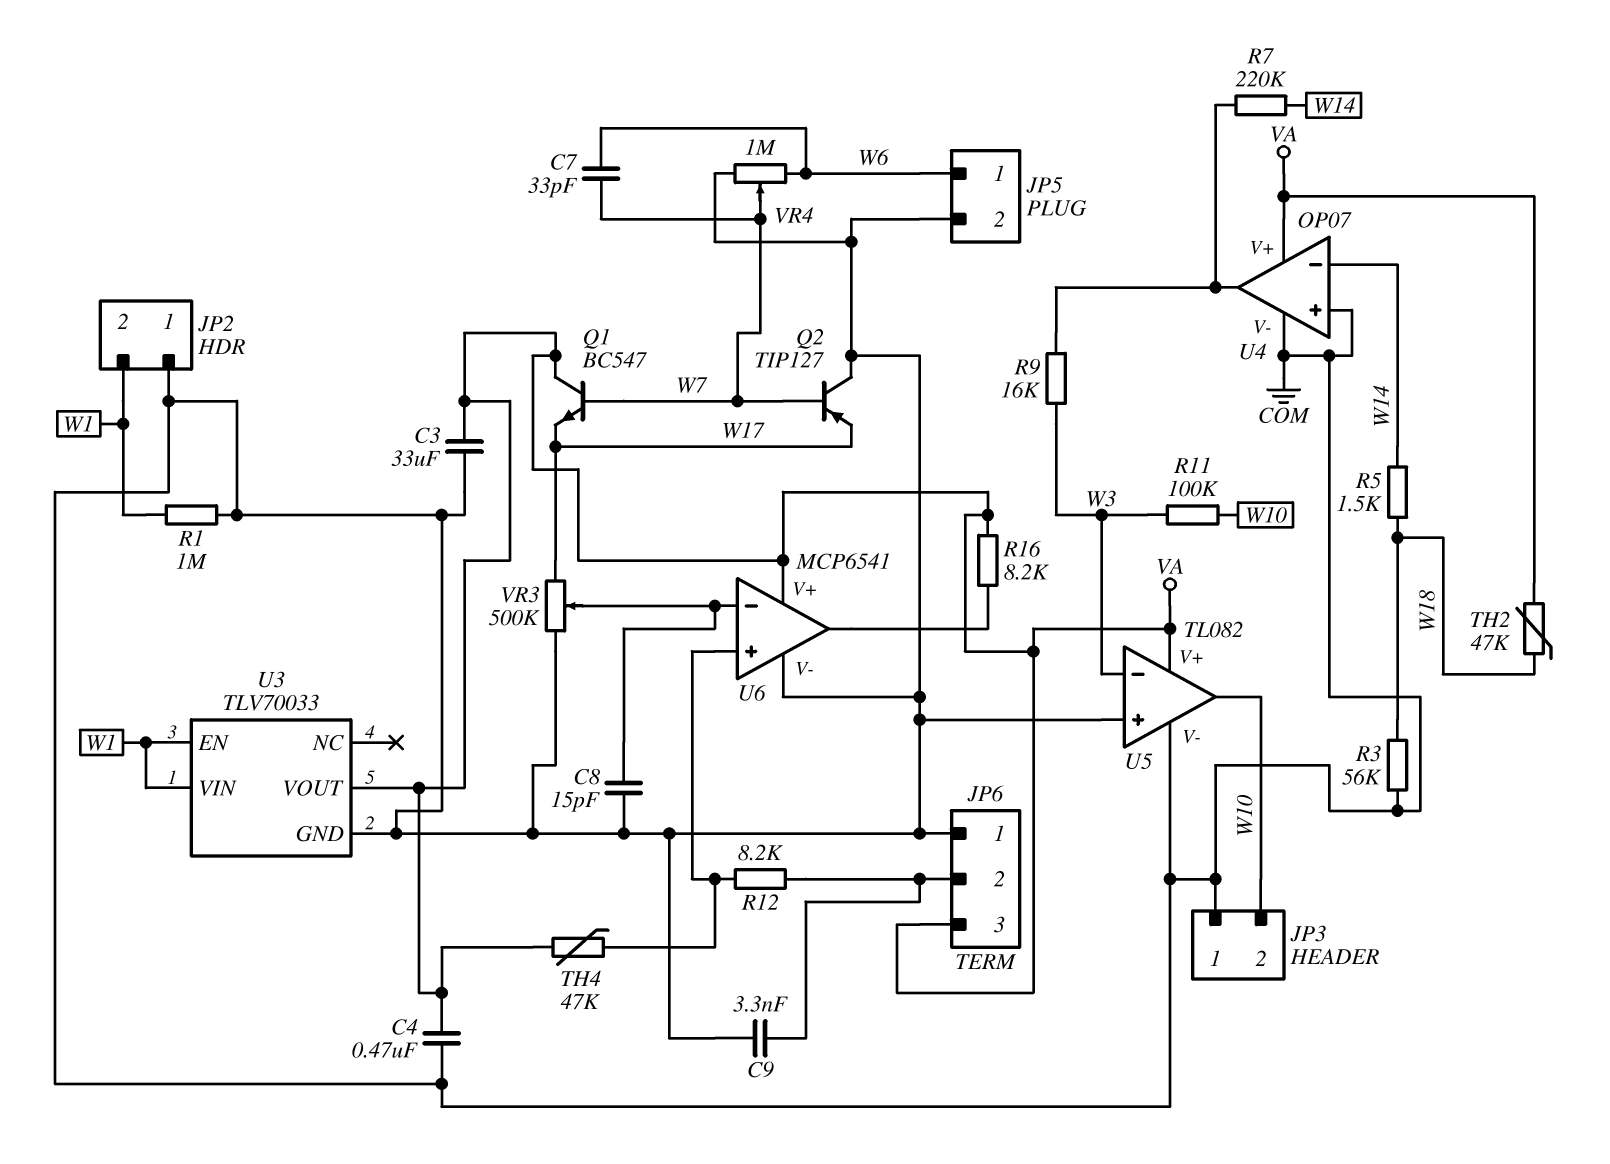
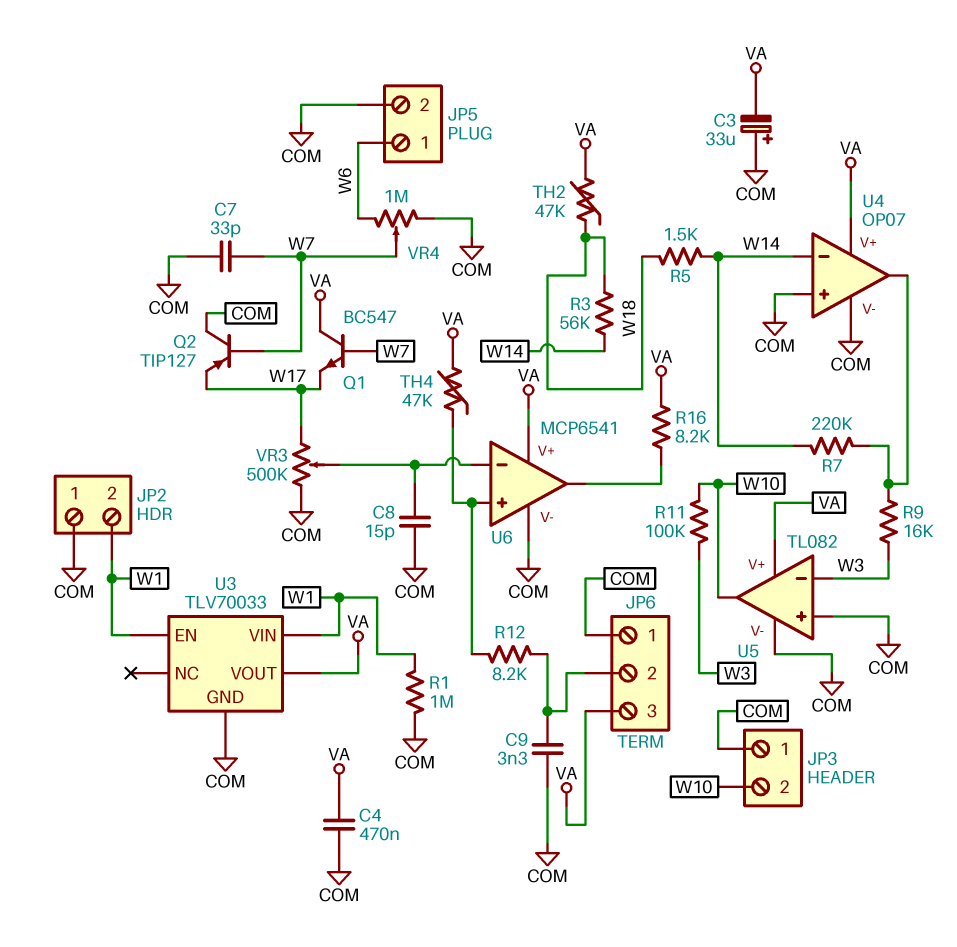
C3: 33uF (COM, VA) -> 33uF (plus COM, minus VA)
C7: 33pF (W6, W7) -> 33pF (COM, W7)
R3: 56k (COM, W18) -> 56k (W14, W18)

